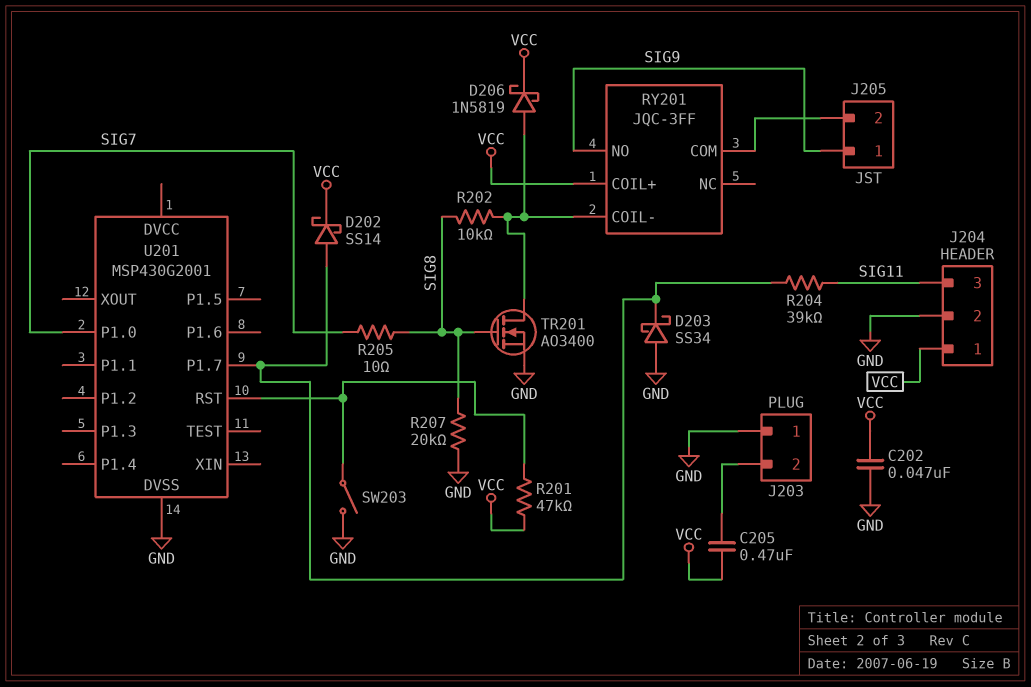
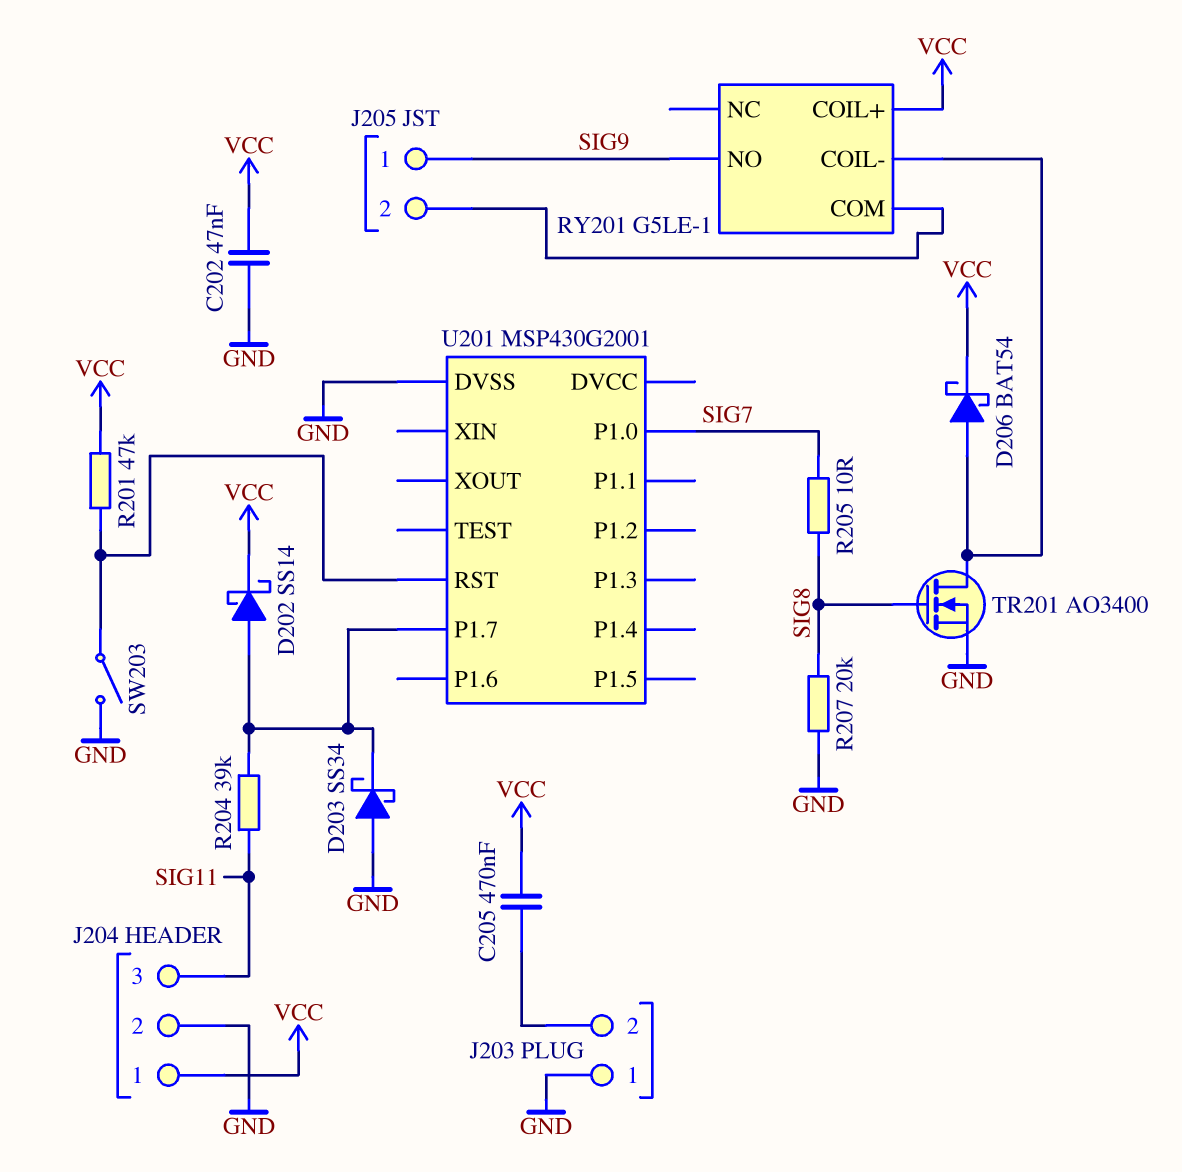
D206: schottky 1N5819 (A RY201/COIL-, K VCC) -> schottky BAT54 (A RY201/COIL-, K VCC)
R202: 10k (RY201/COIL-, SIG8) -> none
RY201: JQC-3FF -> G5LE-1

